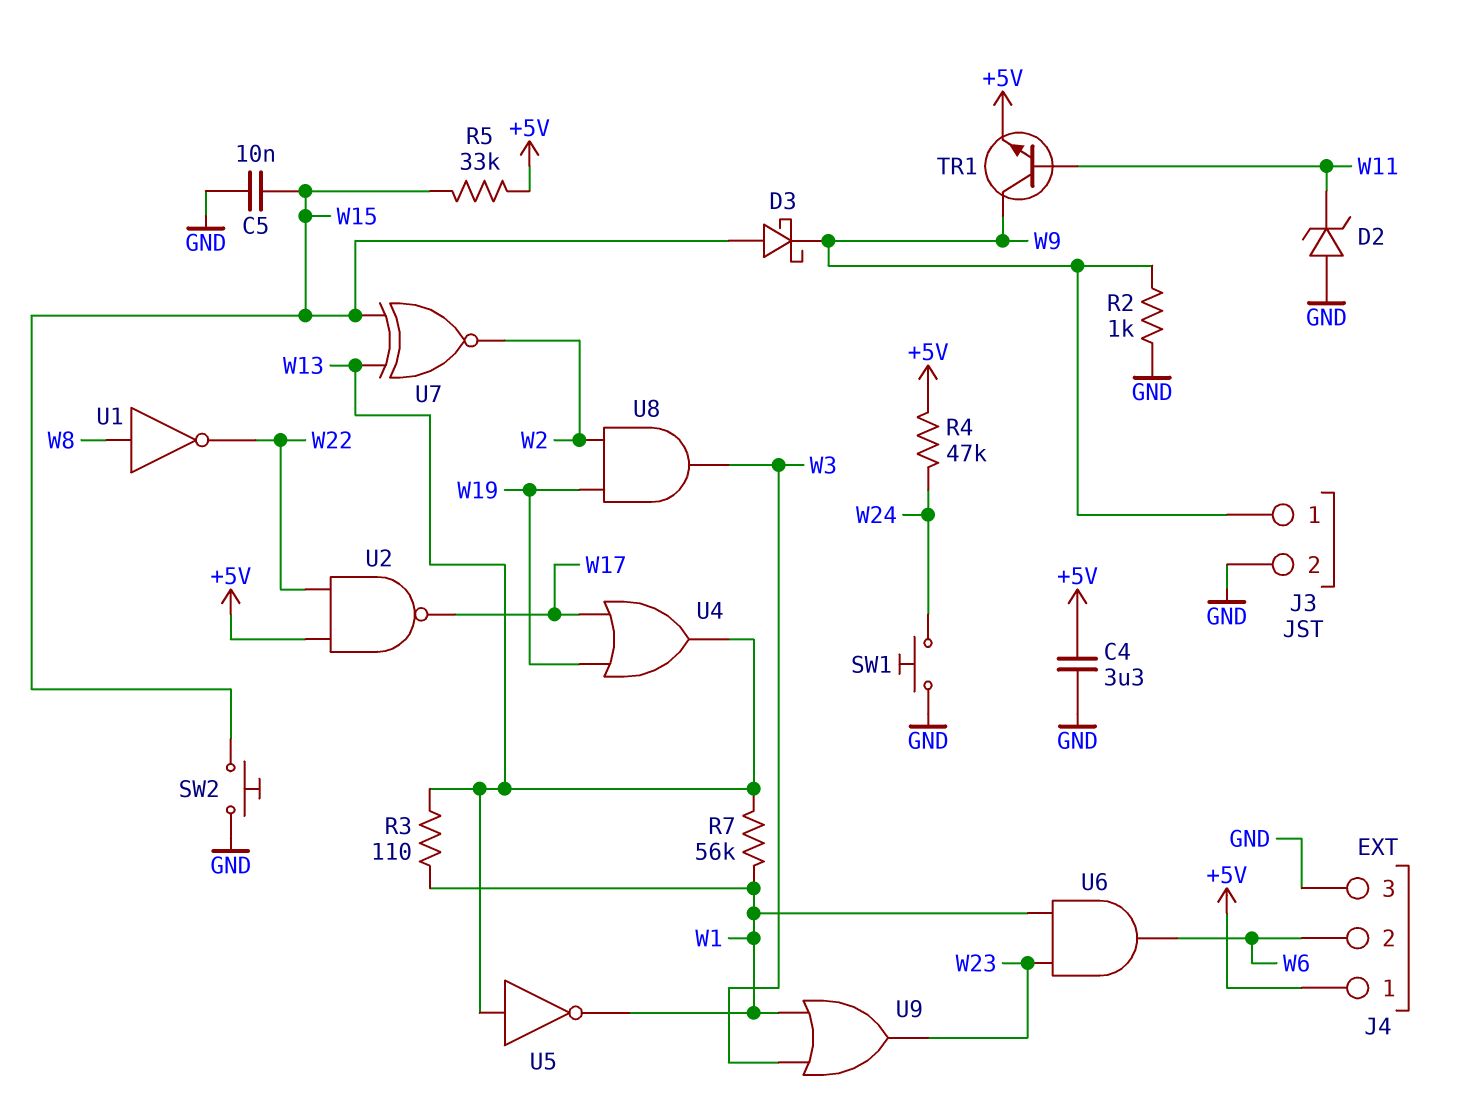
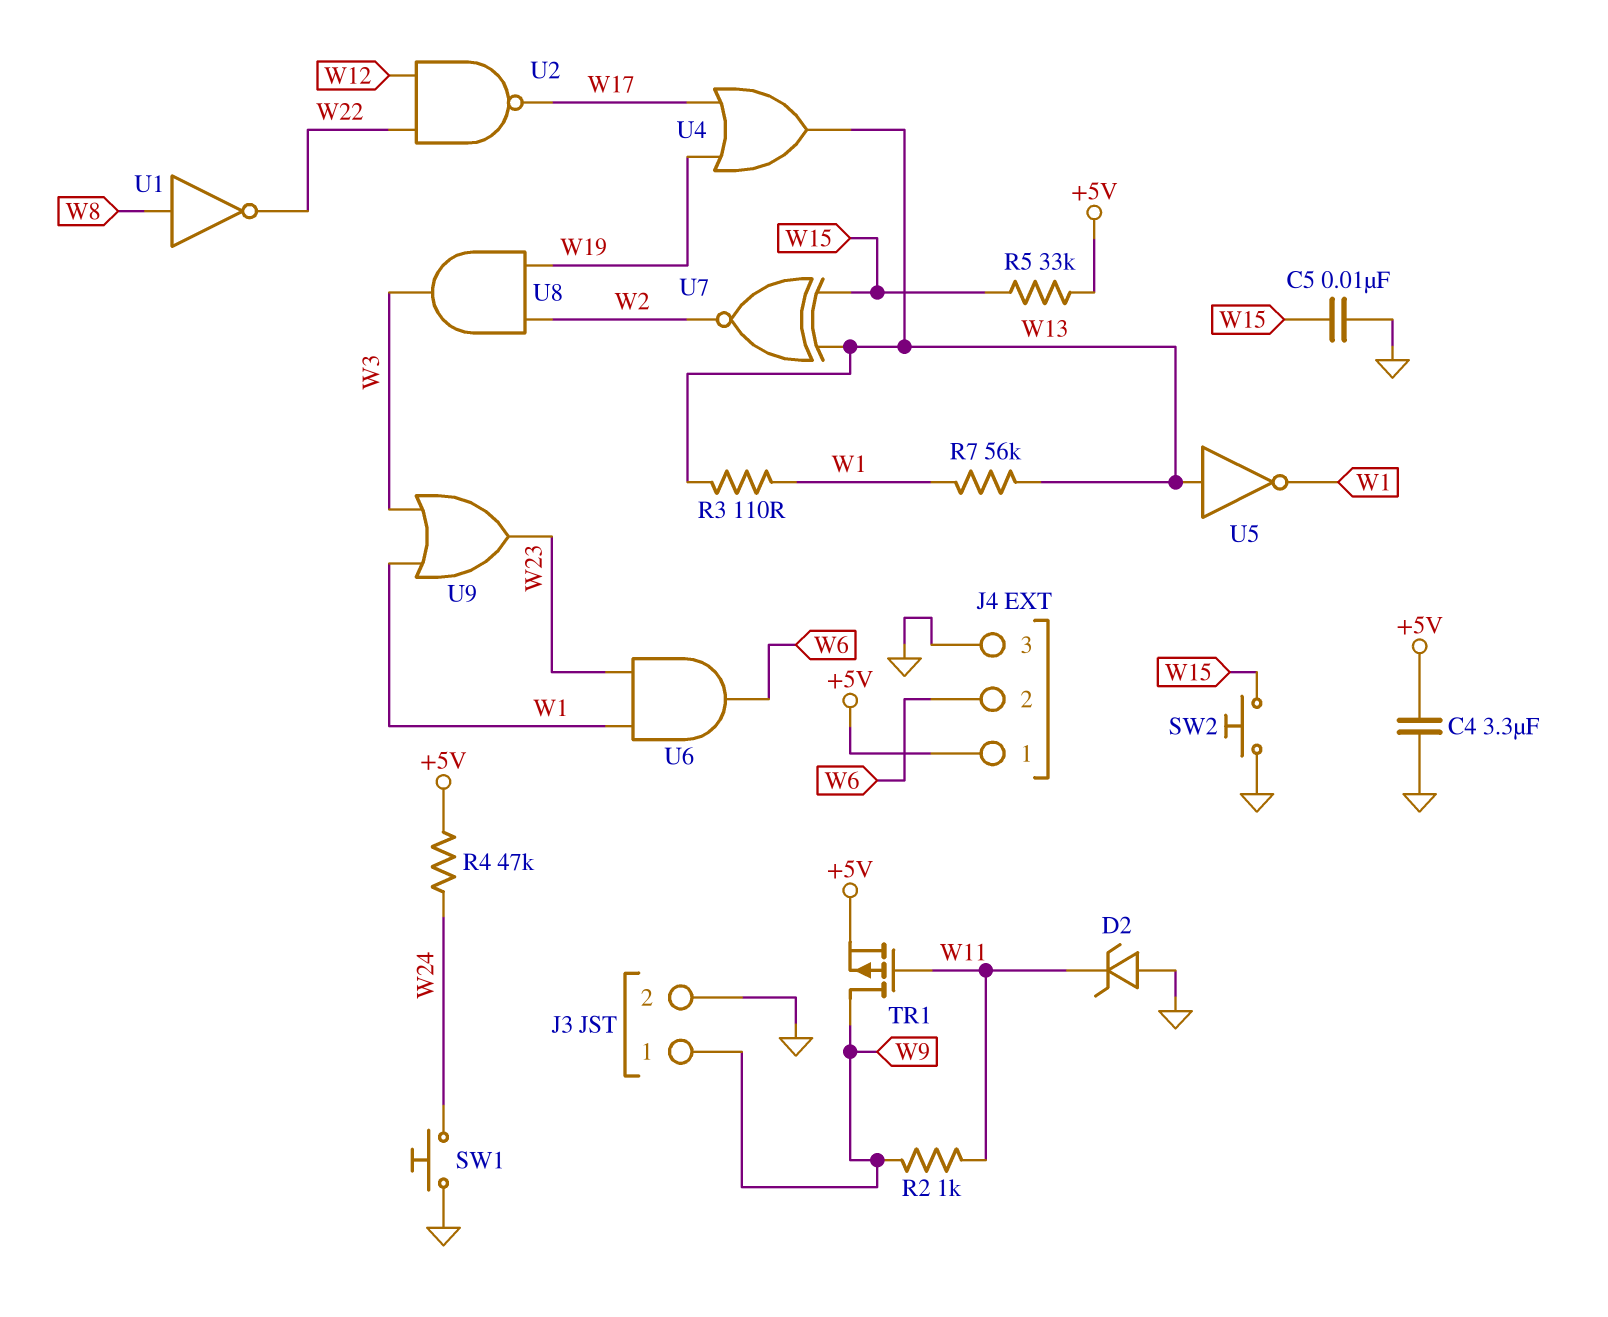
D3: schottky (A W15, K W9) -> none
R2: 1k (GND, W9) -> 1k (W9, W11)
TR1: NPN (B W11, C W9, E +5V) -> PMOS (G W11, D W9, S +5V)
U2: NAND (in +5V, in W22, out W17) -> NAND (in W12, in W22, out W17)

